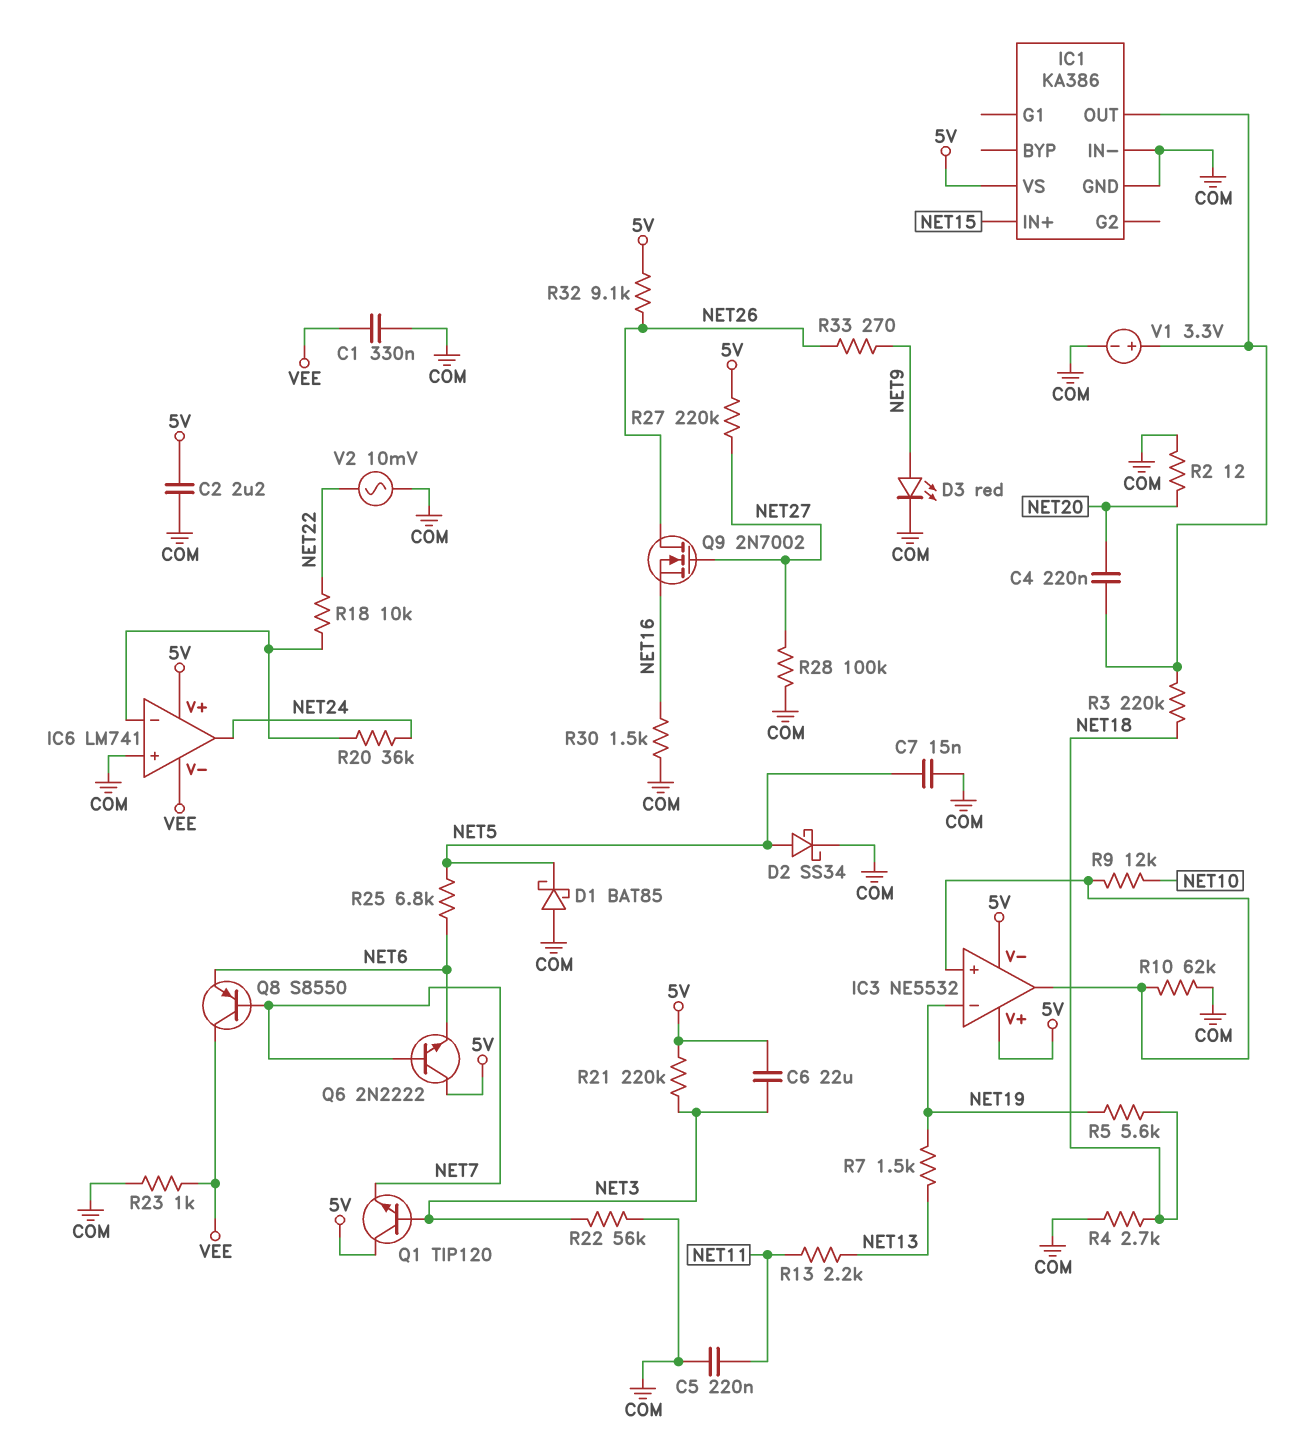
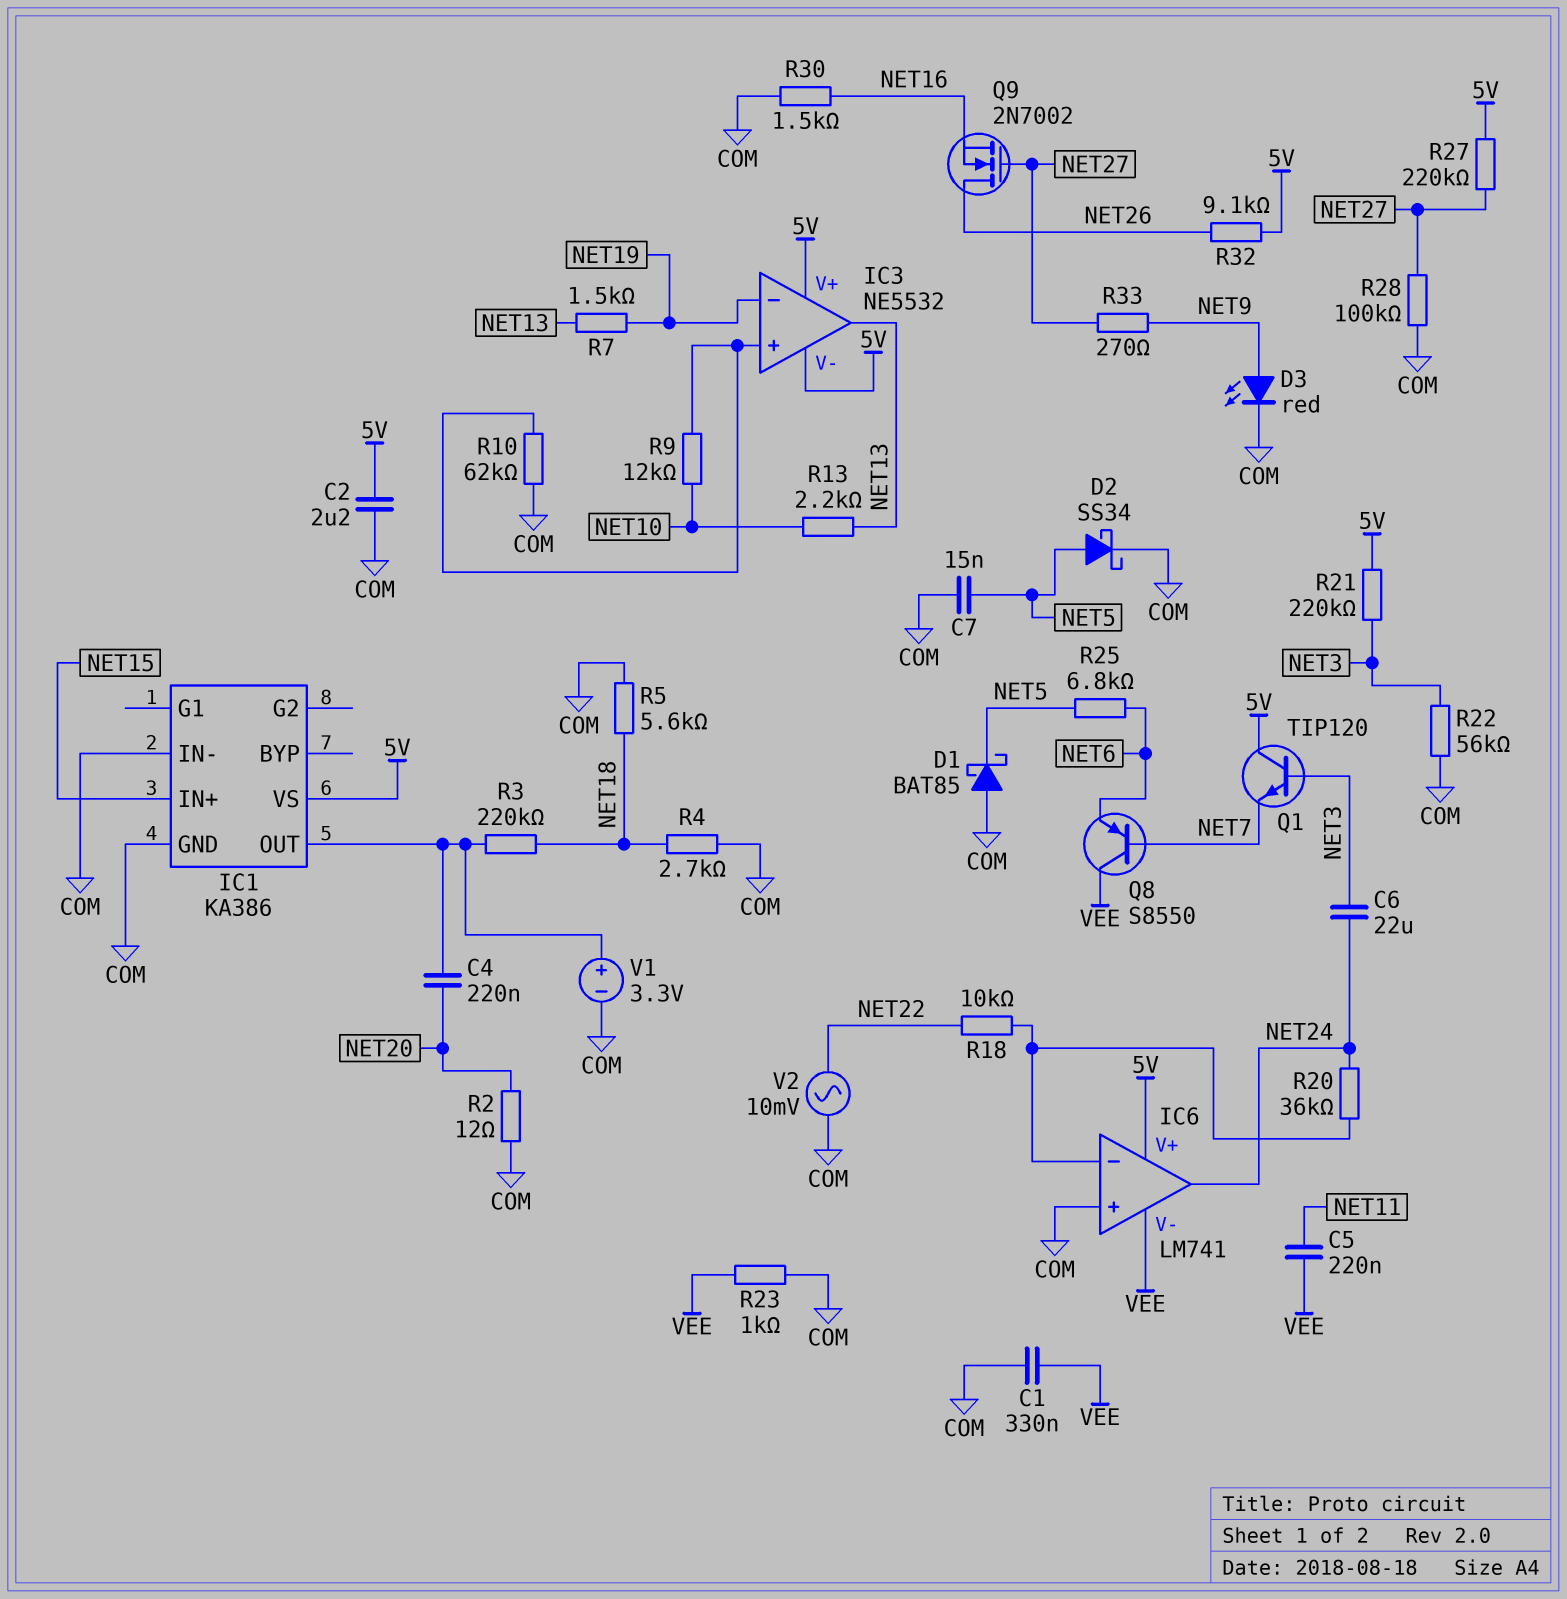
C5: 220nF (COM, NET11) -> 220nF (NET11, VEE)
C6: 22uF (5V, NET3) -> 22uF (NET3, NET24)
IC3 pin out: IC3/in+ -> NET13
Q6: NPN 2N2222 (B NET7, C 5V, E NET6) -> none
R5: 5.6k (NET18, NET19) -> 5.6k (COM, NET18)
R13: 2.2k (NET11, NET13) -> 2.2k (NET10, NET13)
R33: 270 (NET9, NET26) -> 270 (NET9, NET27)

